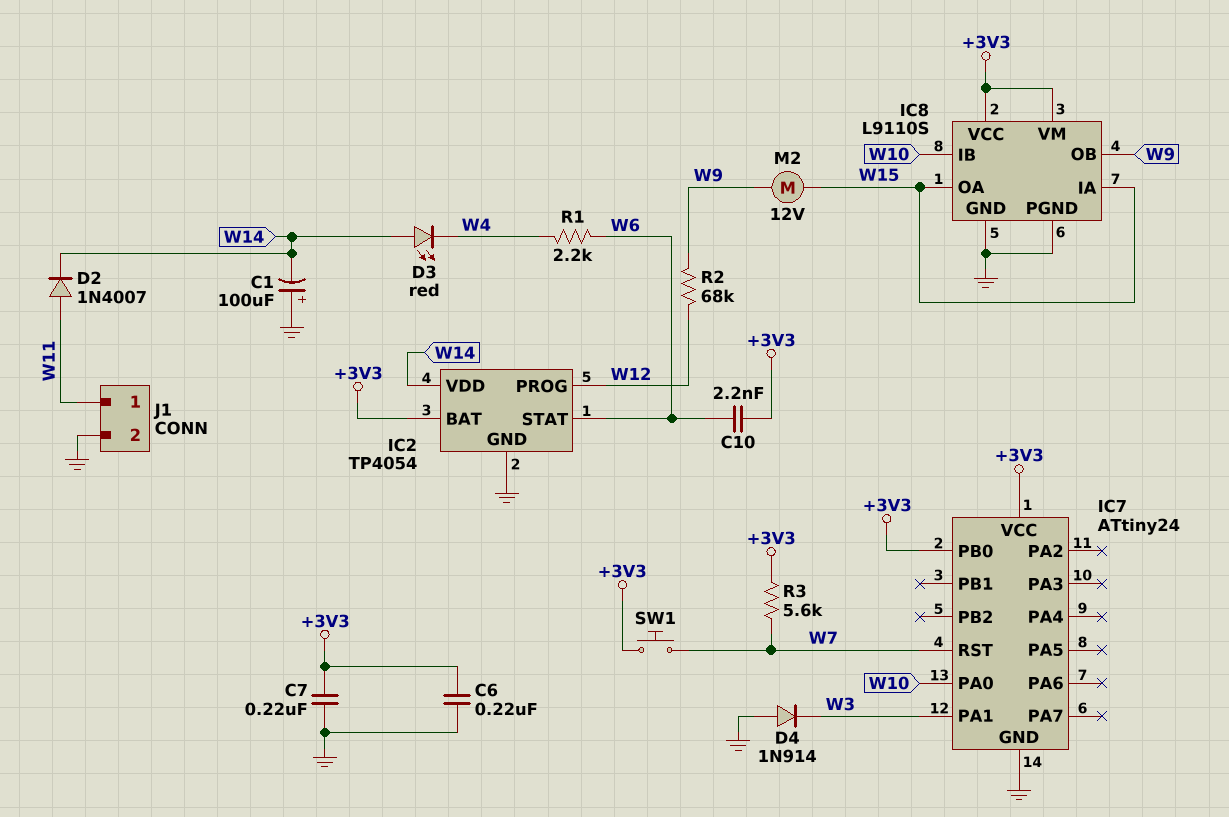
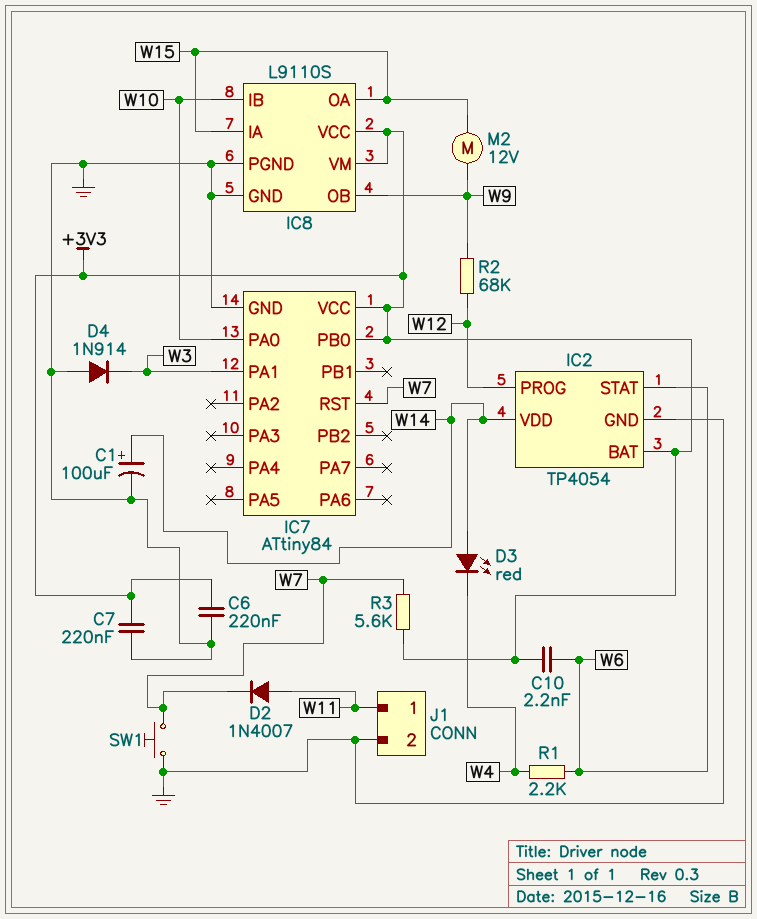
C1: 100uF (plus GND, minus W14) -> 100uF (plus W14, minus GND)
D2: diode 1N4007 (A W11, K W14) -> diode 1N4007 (A W11, K W7)
IC7: ATtiny24 -> ATtiny84
SW1: button (+3V3, W7) -> button (GND, W7)

